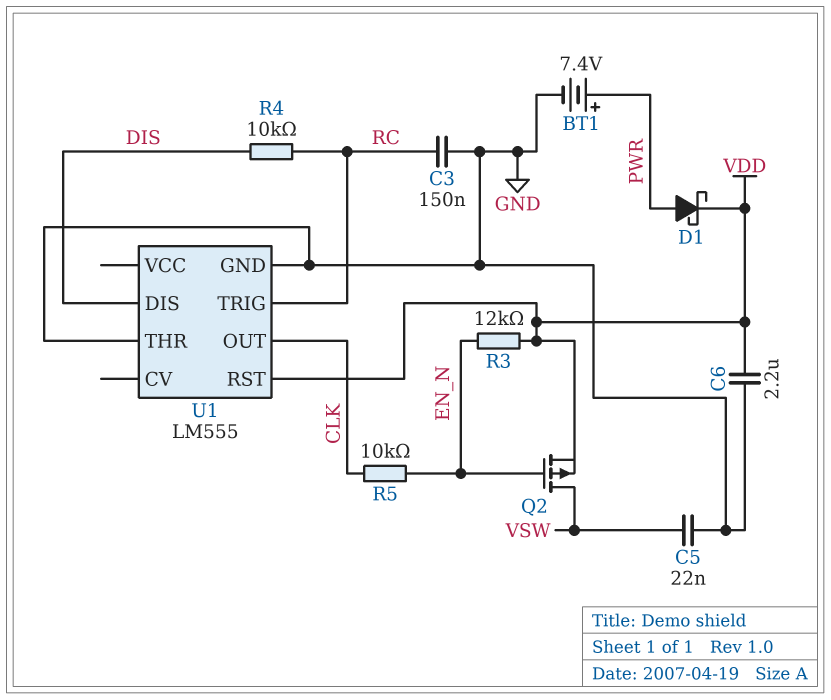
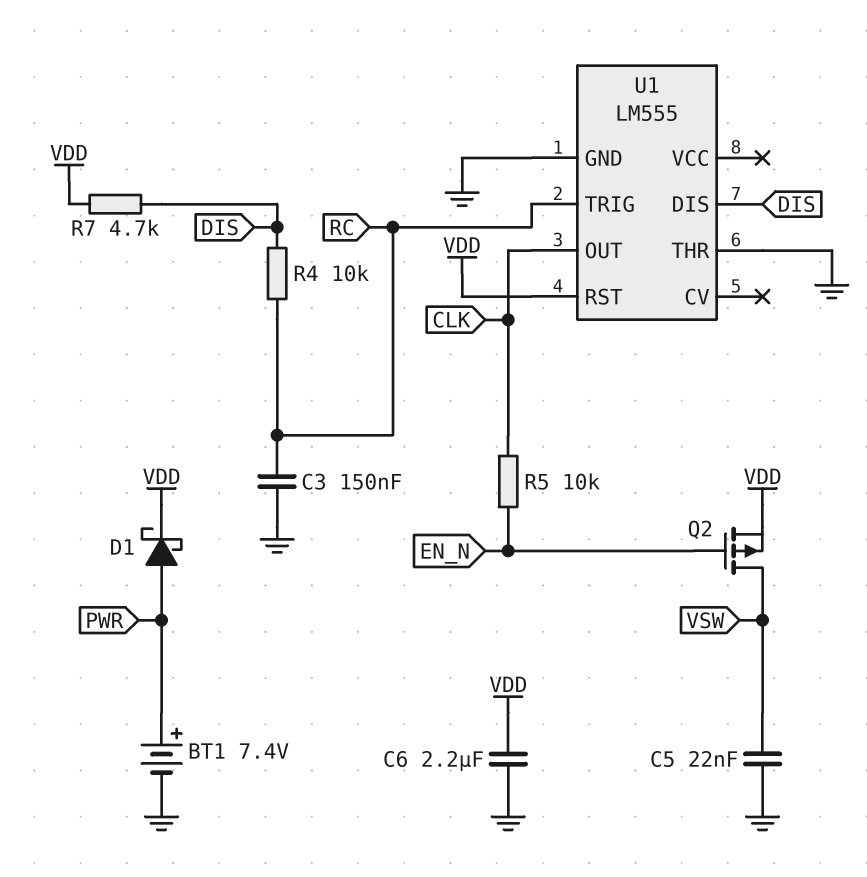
R3: 12k (EN_N, VDD) -> none
R7: none -> 4.7k (DIS, VDD)

